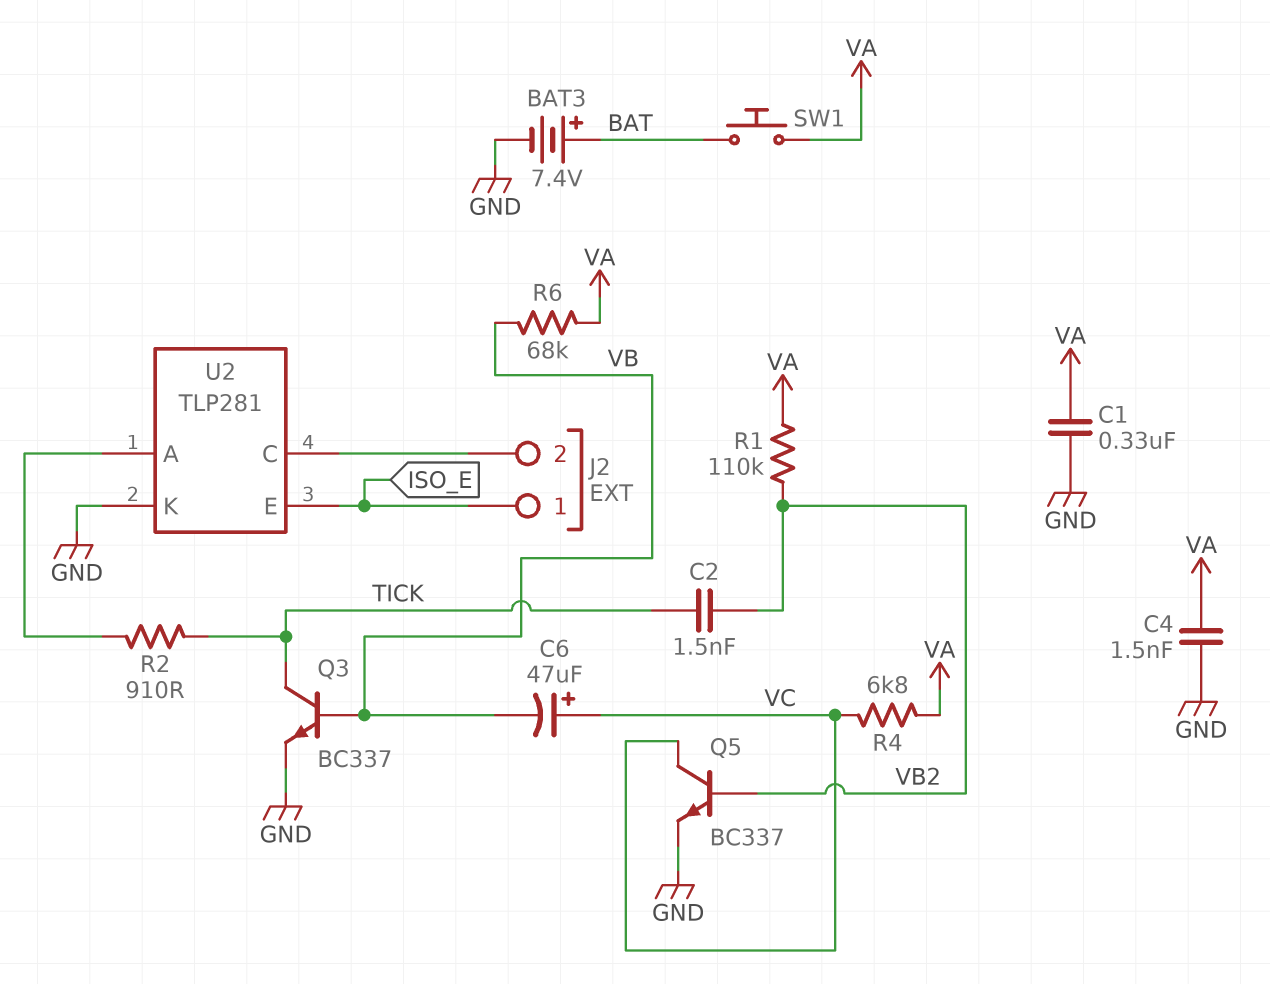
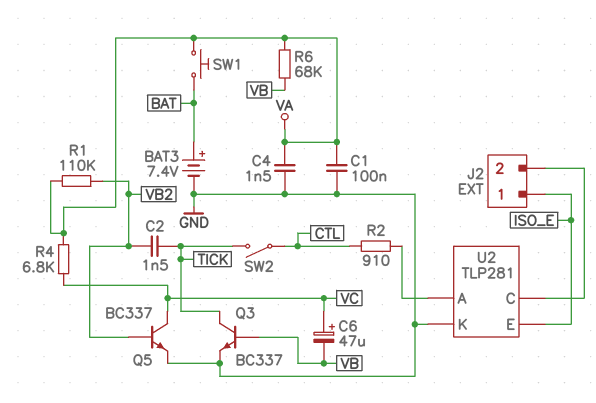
C1: 330nF (GND, VA) -> 100nF (GND, VA)
R2: 910 (TICK, U2/A) -> 910 (CTL, U2/A)
SW2: none -> switch (CTL, TICK)

